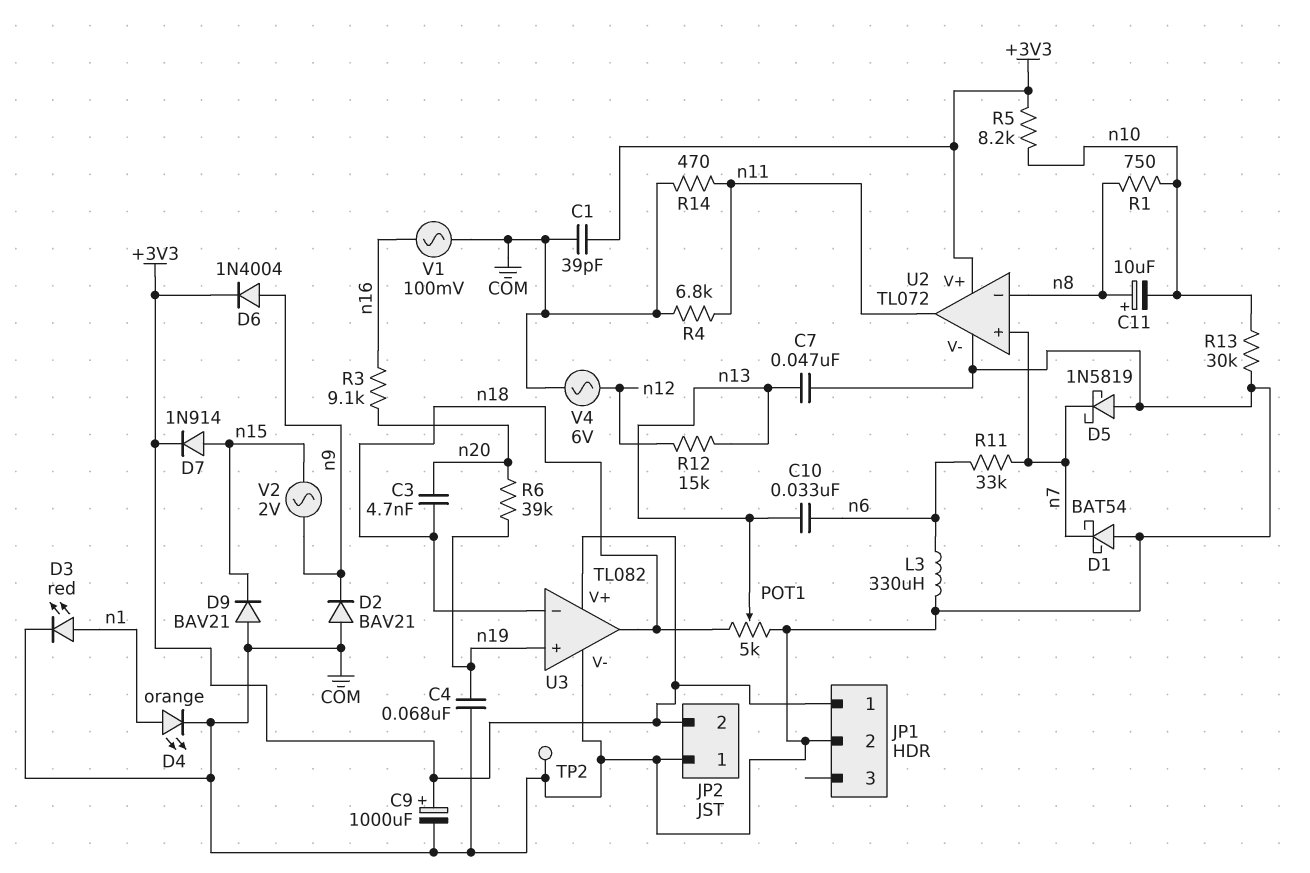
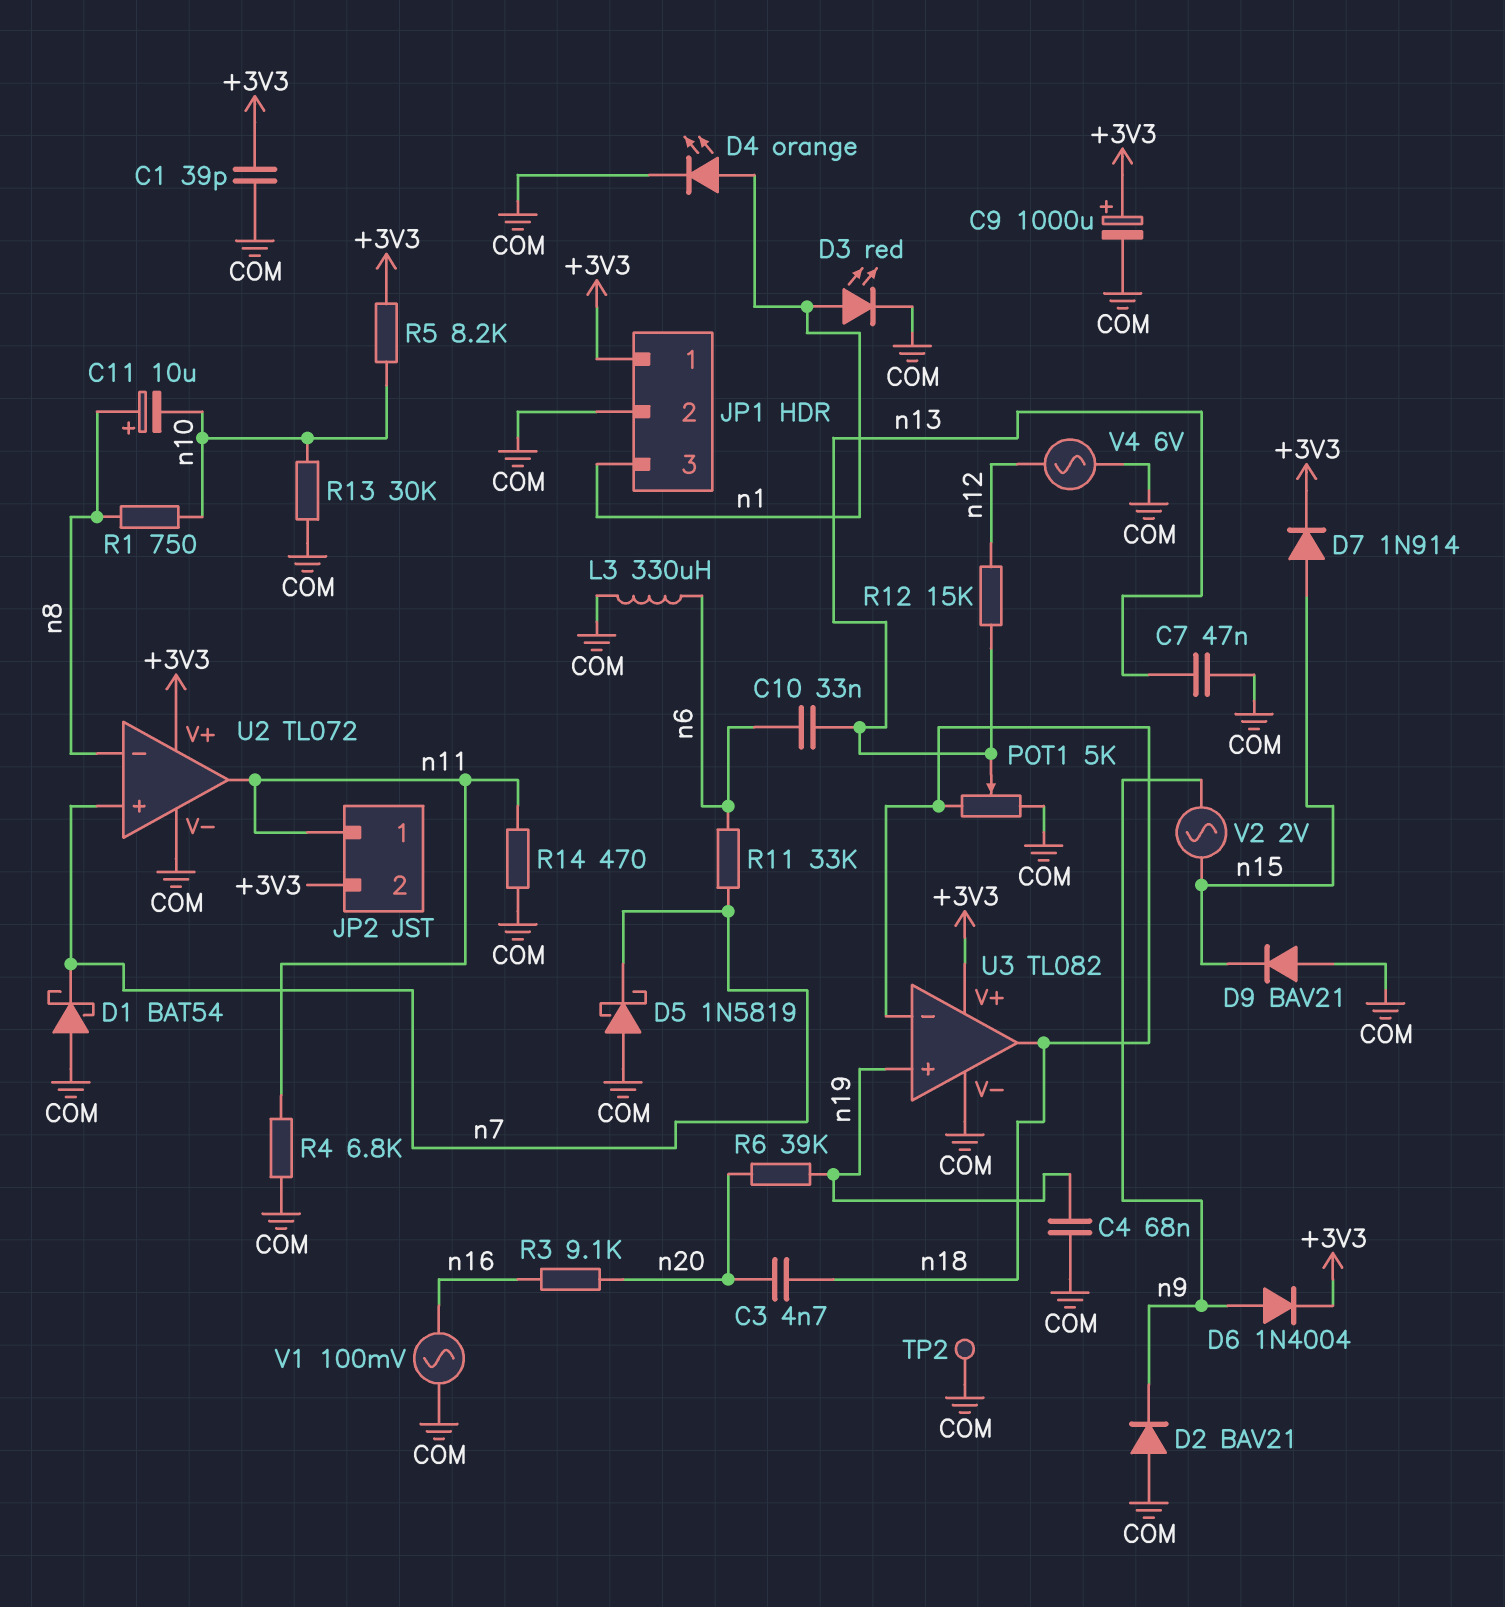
JP1 pin 3: none -> n1
JP2 pin 1: COM -> n11

